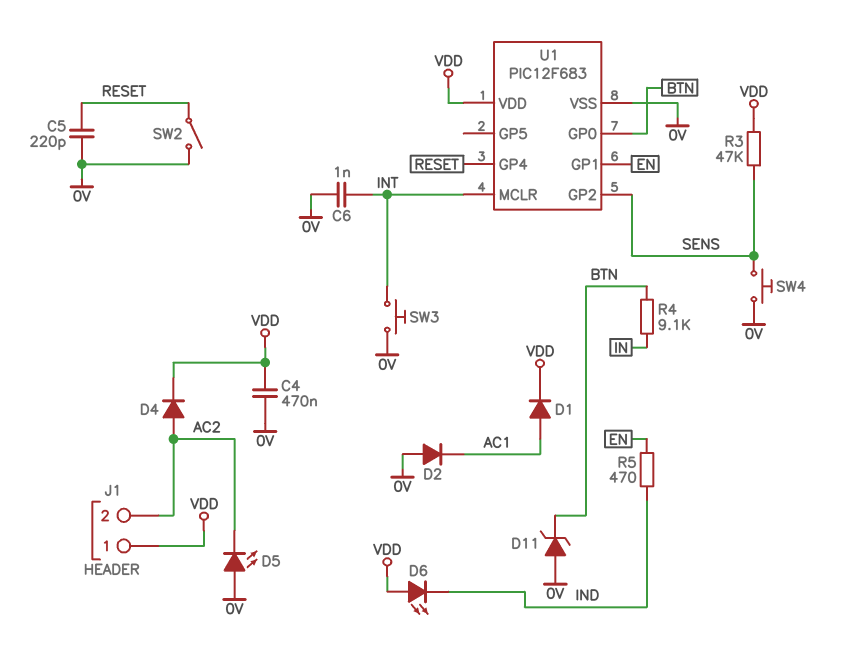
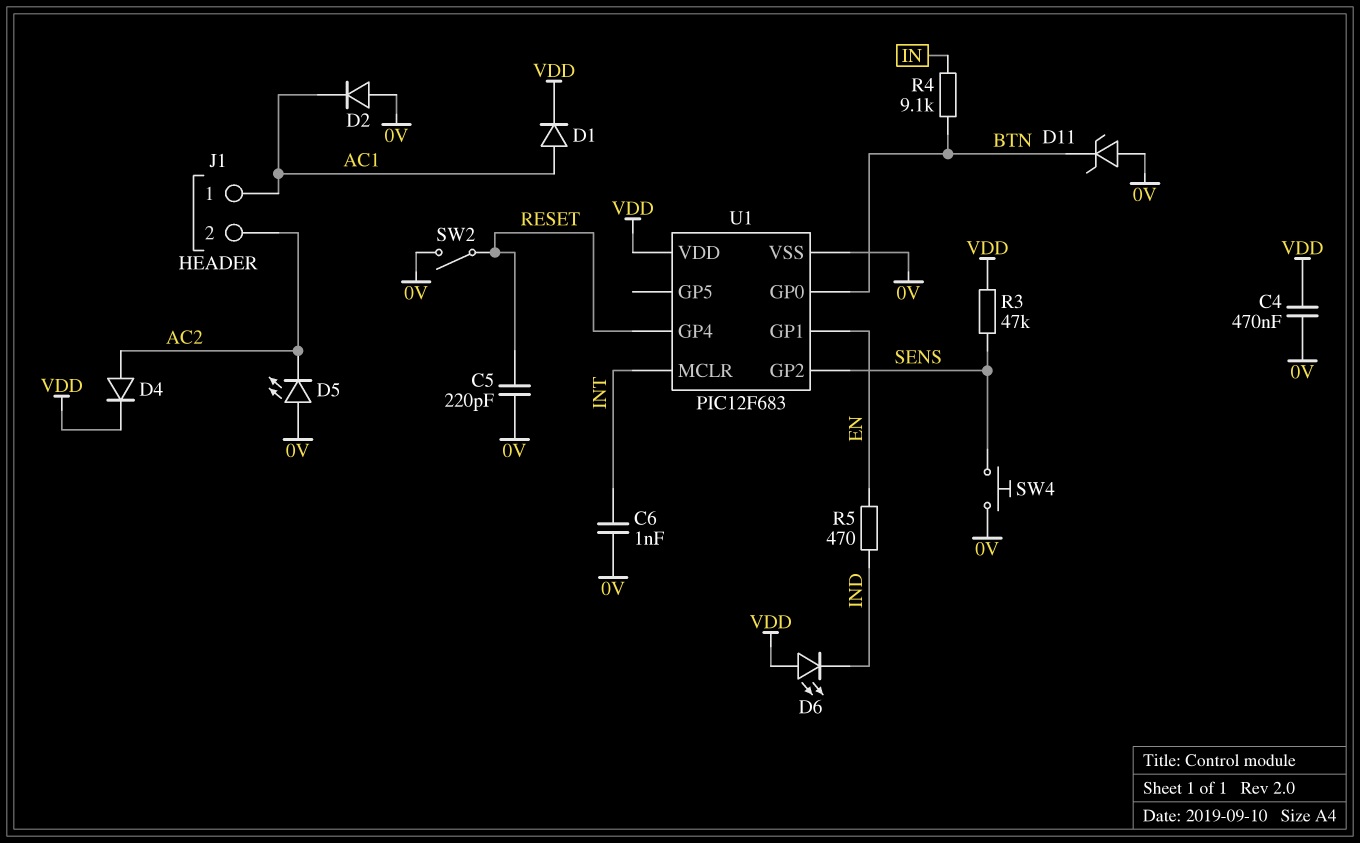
J1 pin 1: VDD -> AC1
SW3: button (0V, INT) -> none

